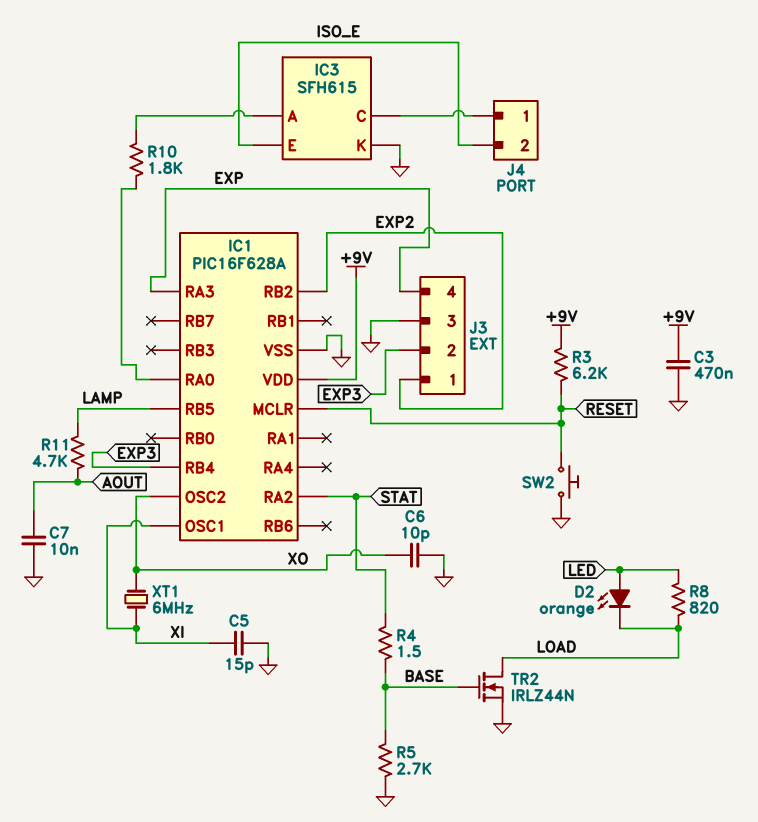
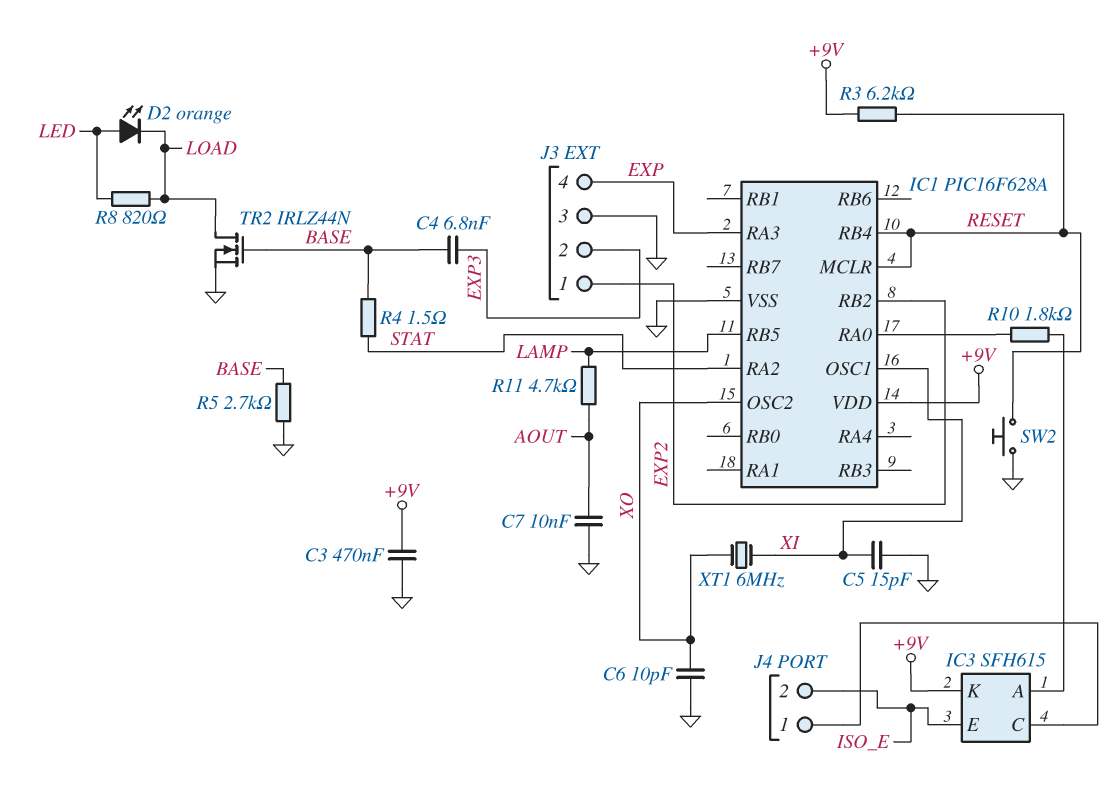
C4: none -> 6.8nF (BASE, EXP3)
IC1 pin RB4: EXP3 -> RESET
IC3 pin K: GND -> +9V

